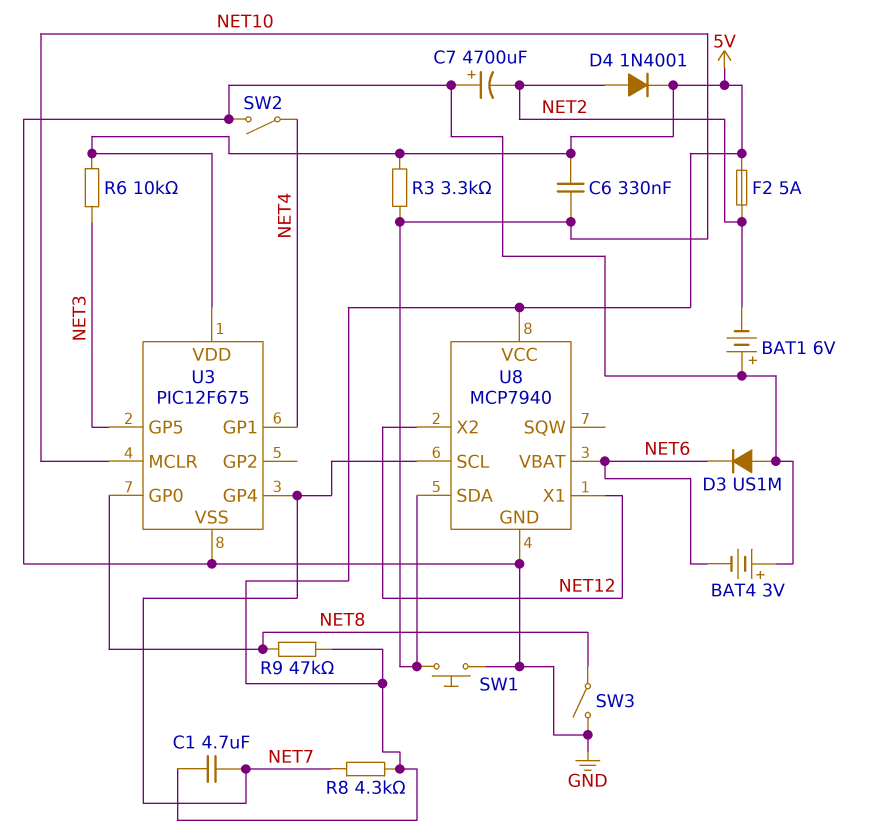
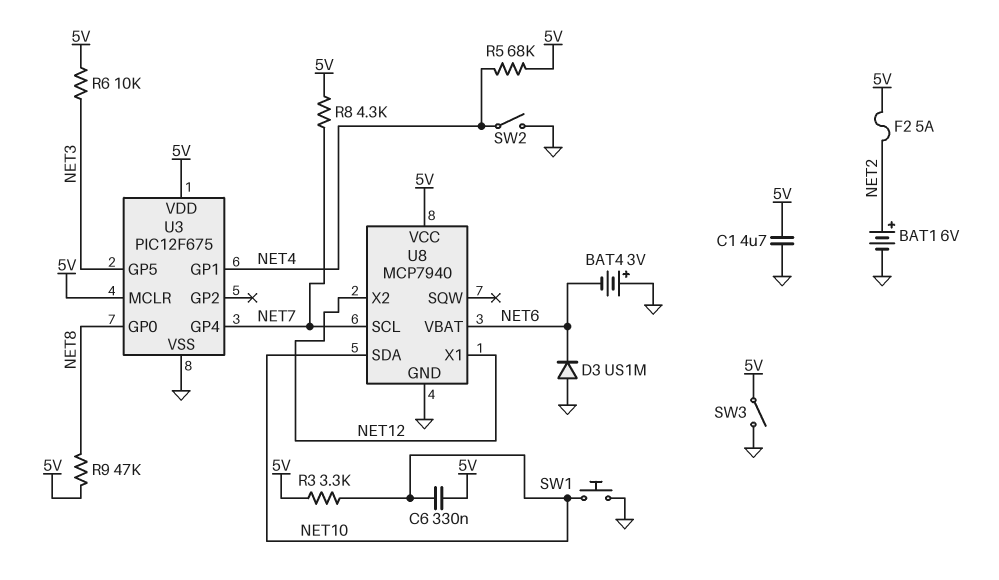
BAT1: 6V (plus GND, minus NET2) -> 6V (plus NET2, minus GND)
C1: 4.7uF (5V, NET7) -> 4.7uF (5V, GND)
C7: 4700uF (plus GND, minus NET2) -> none
D4: diode 1N4001 (A NET2, K 5V) -> none
R5: none -> 68k (5V, NET4)
SW3: switch (GND, NET8) -> switch (5V, GND)
U3 pin MCLR: NET10 -> 5V

